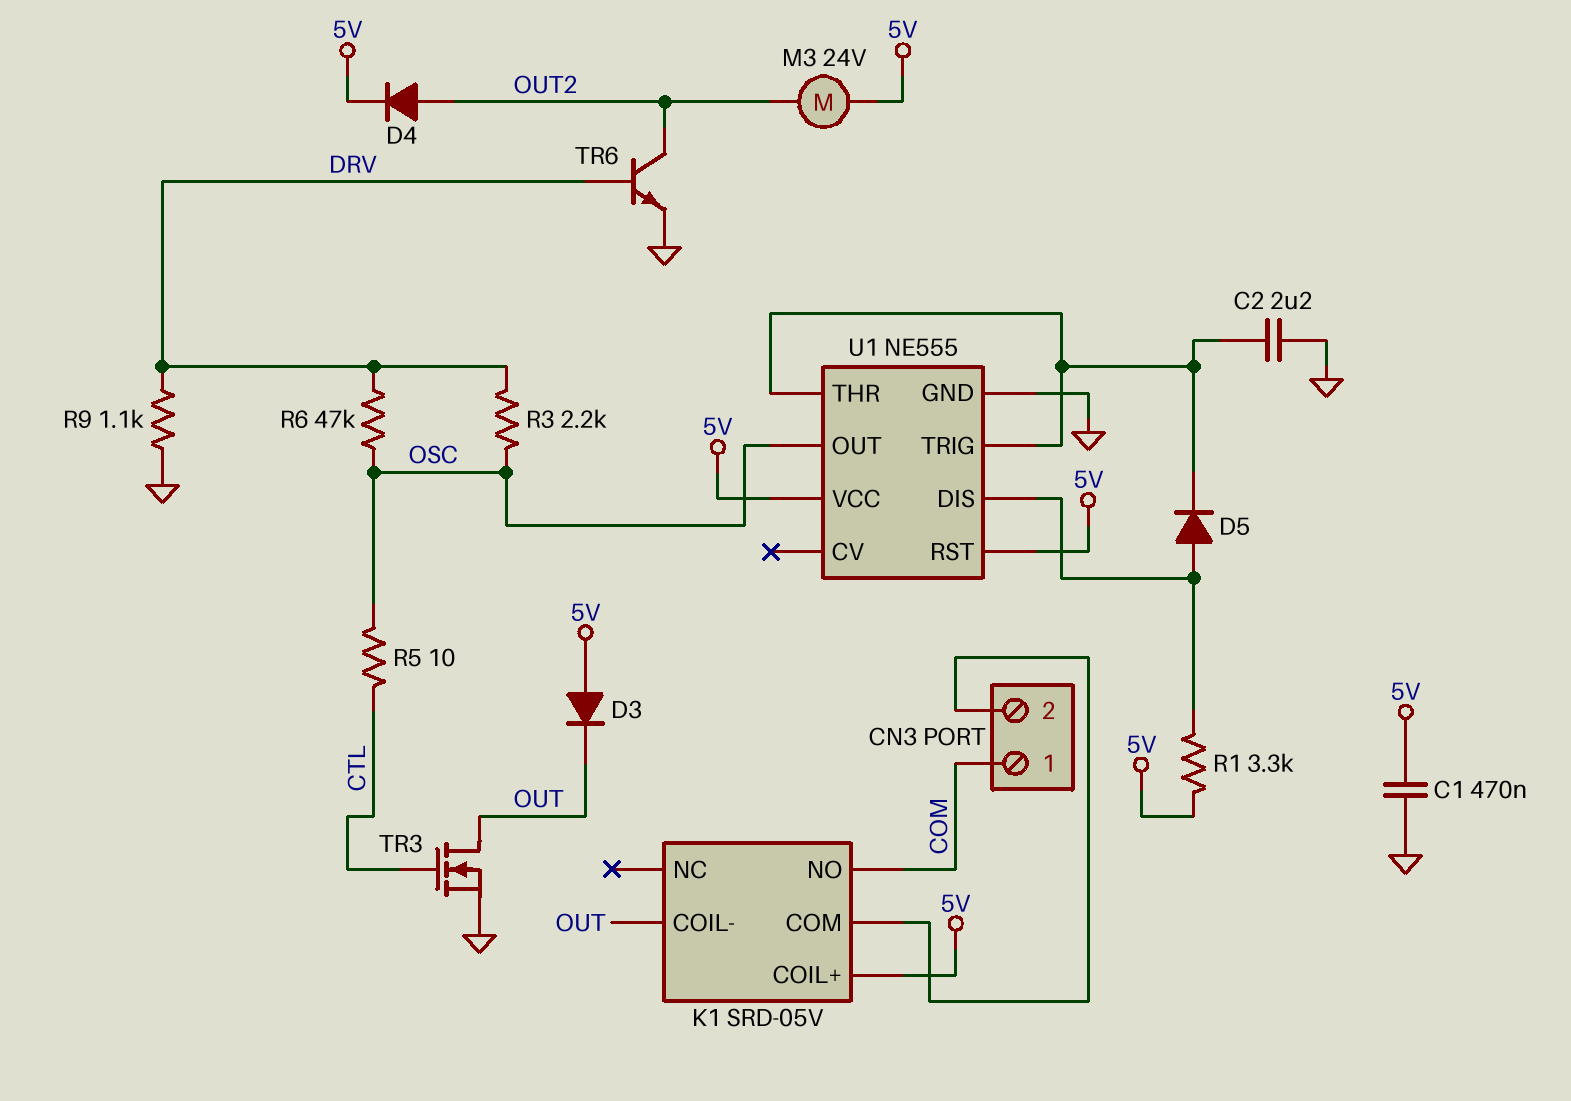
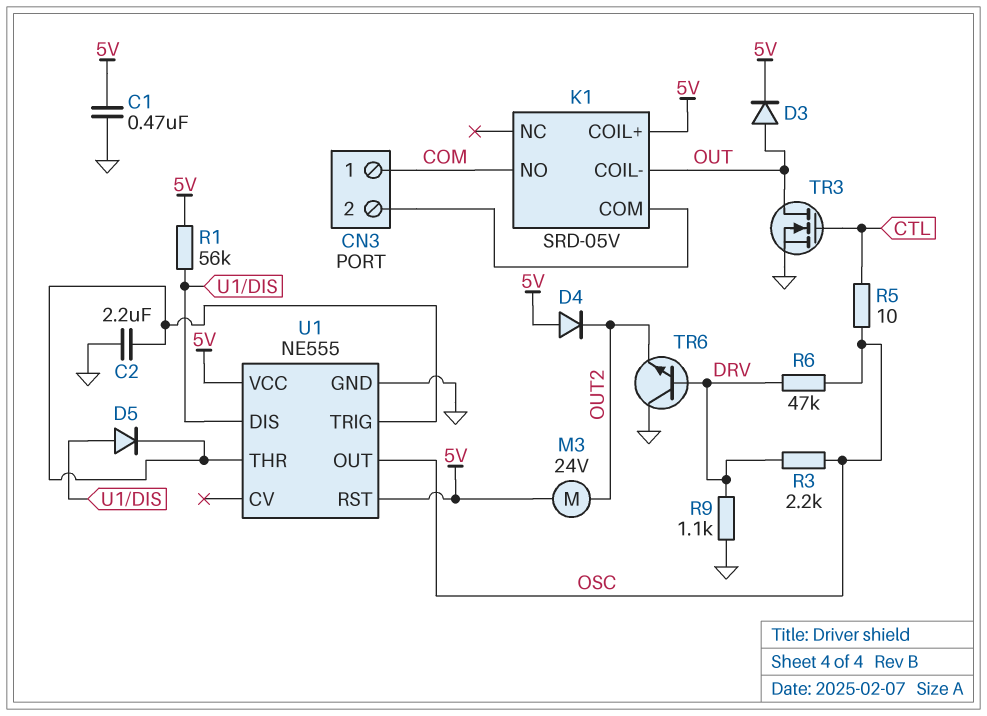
D3: diode (A 5V, K OUT) -> diode (A OUT, K 5V)
D4: diode (A OUT2, K 5V) -> diode (A 5V, K OUT2)
R1: 3.3k (5V, U1/DIS) -> 56k (5V, U1/DIS)
TR6: NPN (B DRV, C OUT2, E GND) -> NPN (B DRV, C GND, E OUT2)

